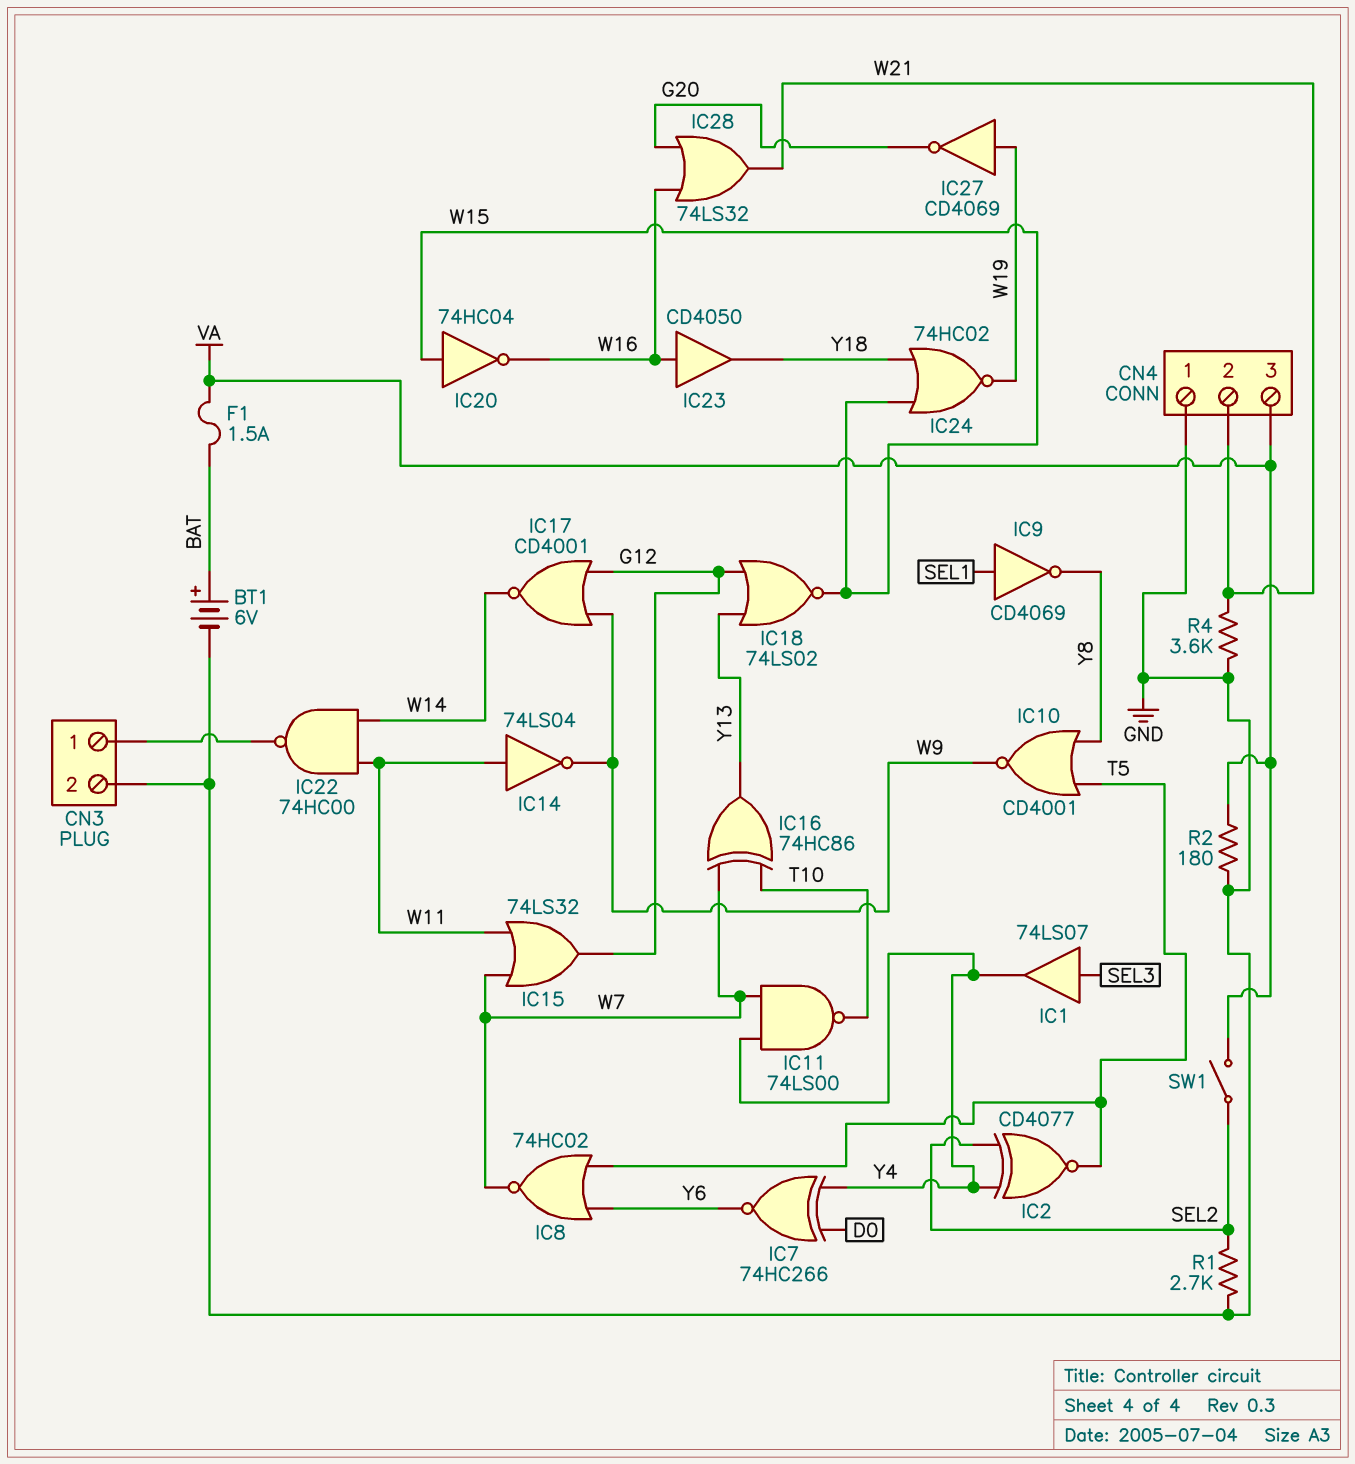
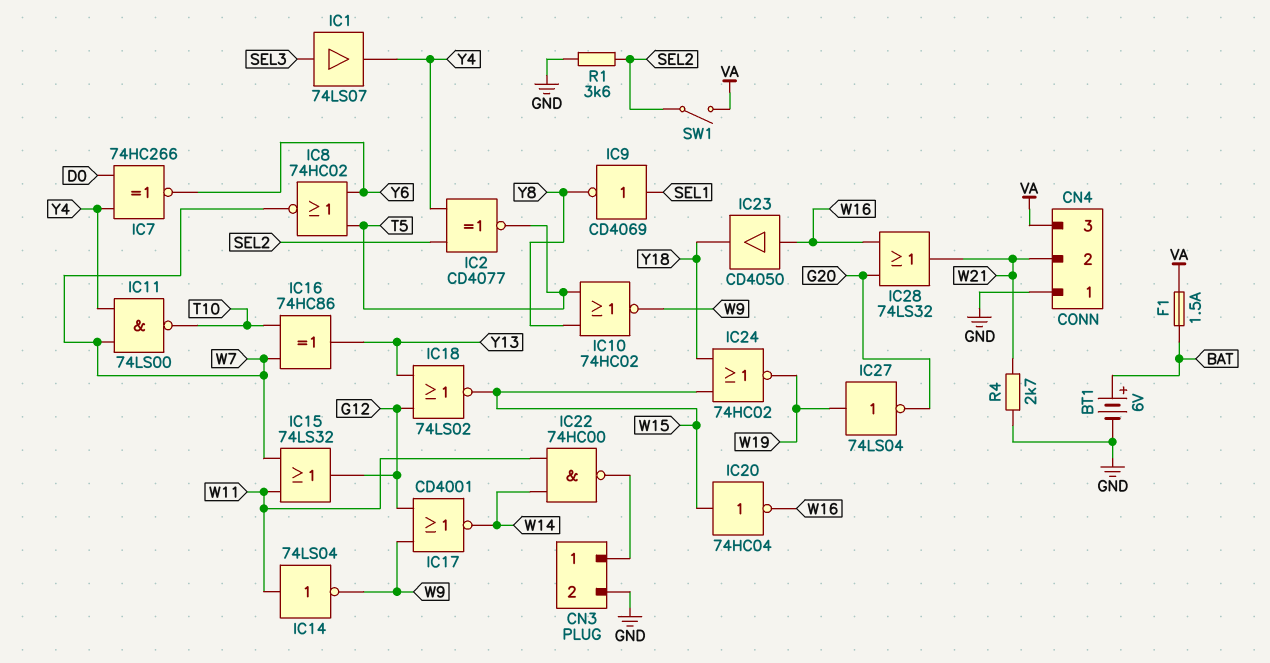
IC10: NOR CD4001 (in T5, in Y8, out W9) -> NOR 74HC02 (in T5, in Y8, out W9)
IC27: NOT CD4069 (in W19, out G20) -> NOT 74LS04 (in W19, out G20)
R1: 2.7k (GND, SEL2) -> 3.6k (GND, SEL2)
R2: 180 (GND, VA) -> none
R4: 3.6k (GND, W21) -> 2.7k (GND, W21)

